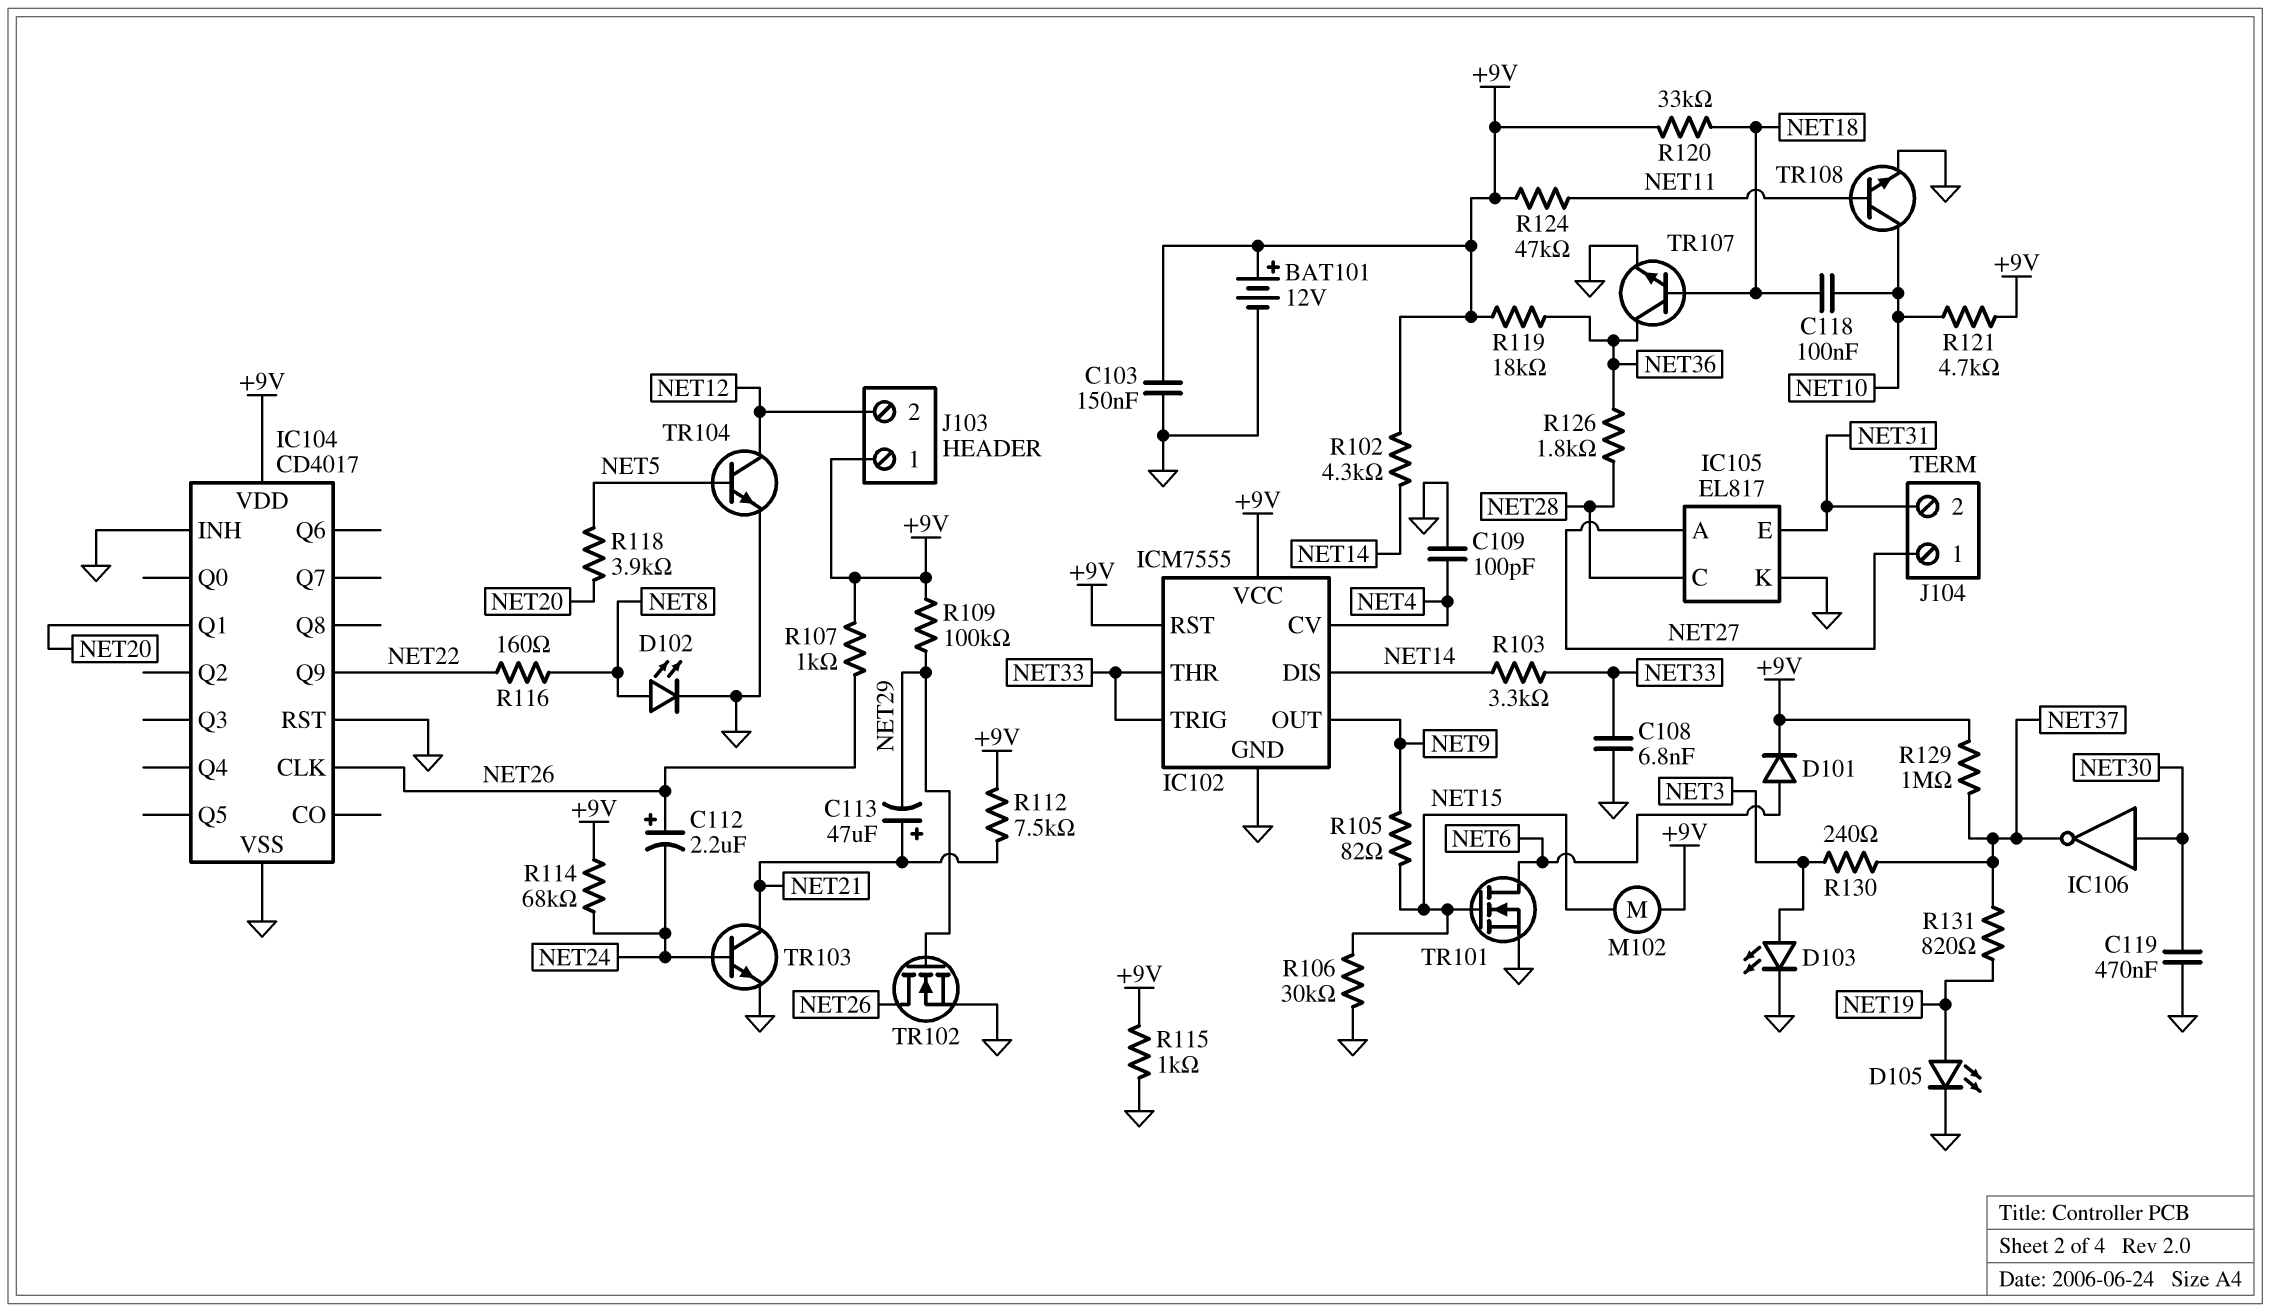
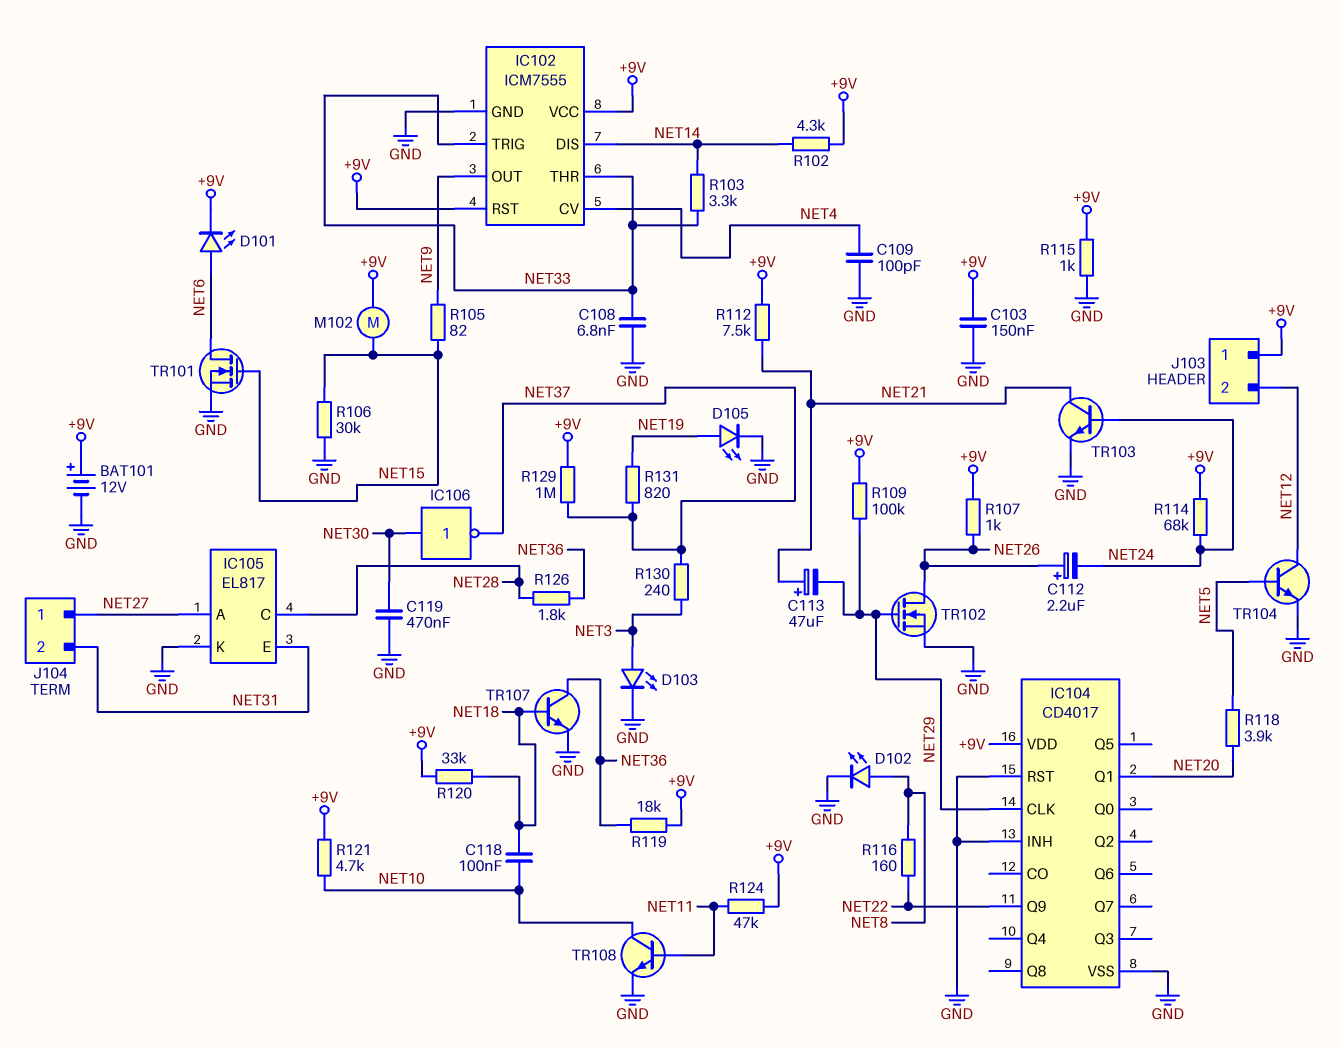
D101: diode (A NET6, K +9V) -> LED (A NET6, K +9V)
IC104 pin CLK: NET26 -> NET29

